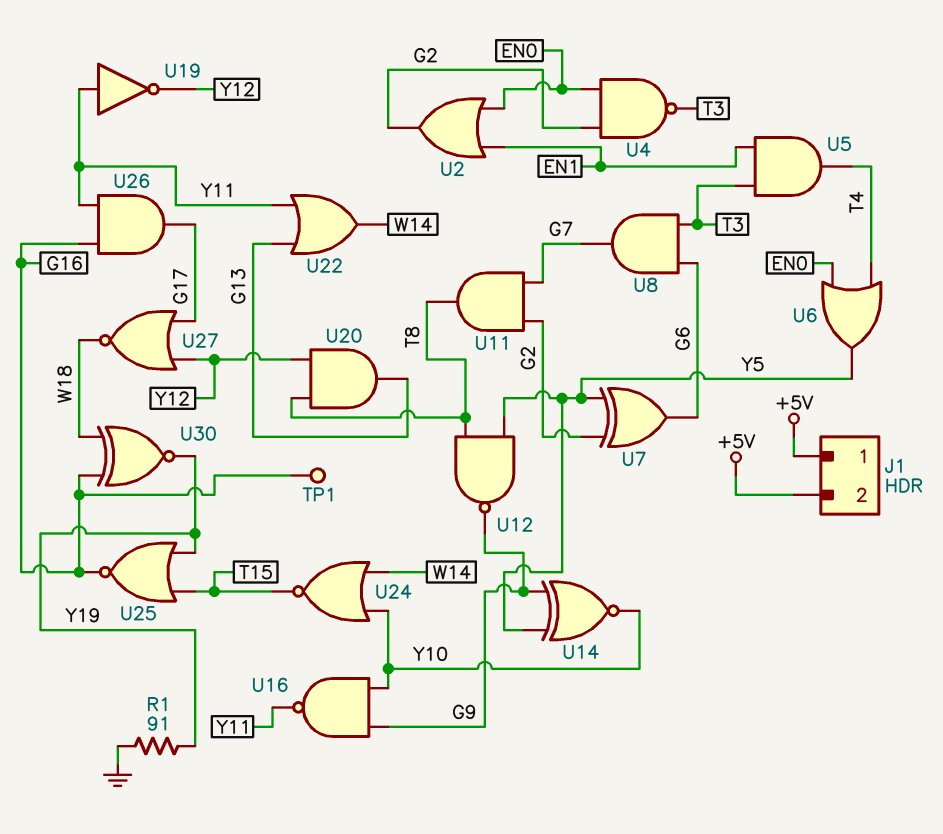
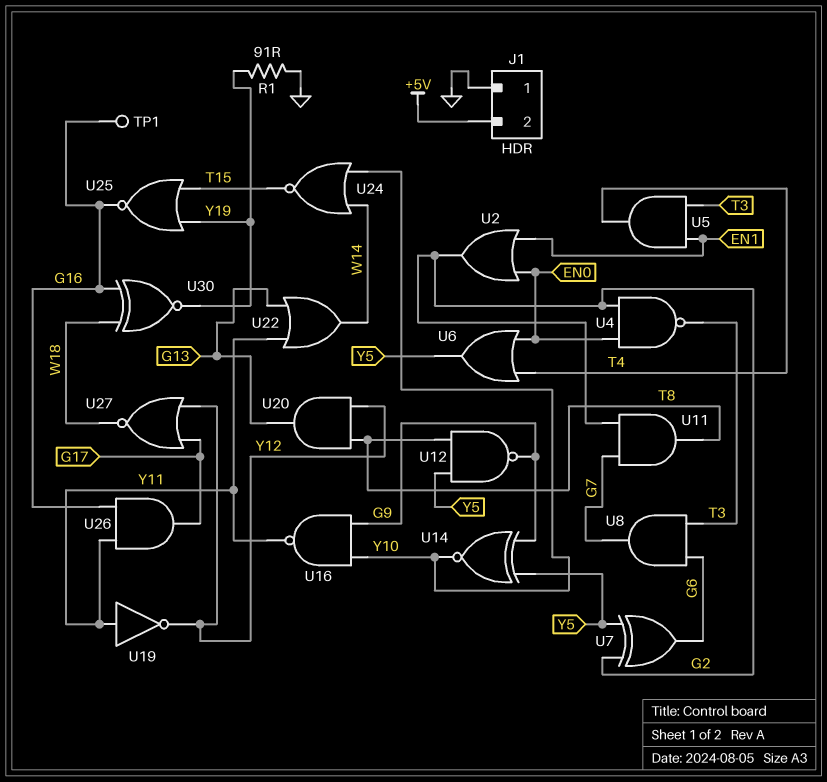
J1 pin 1: +5V -> GND

